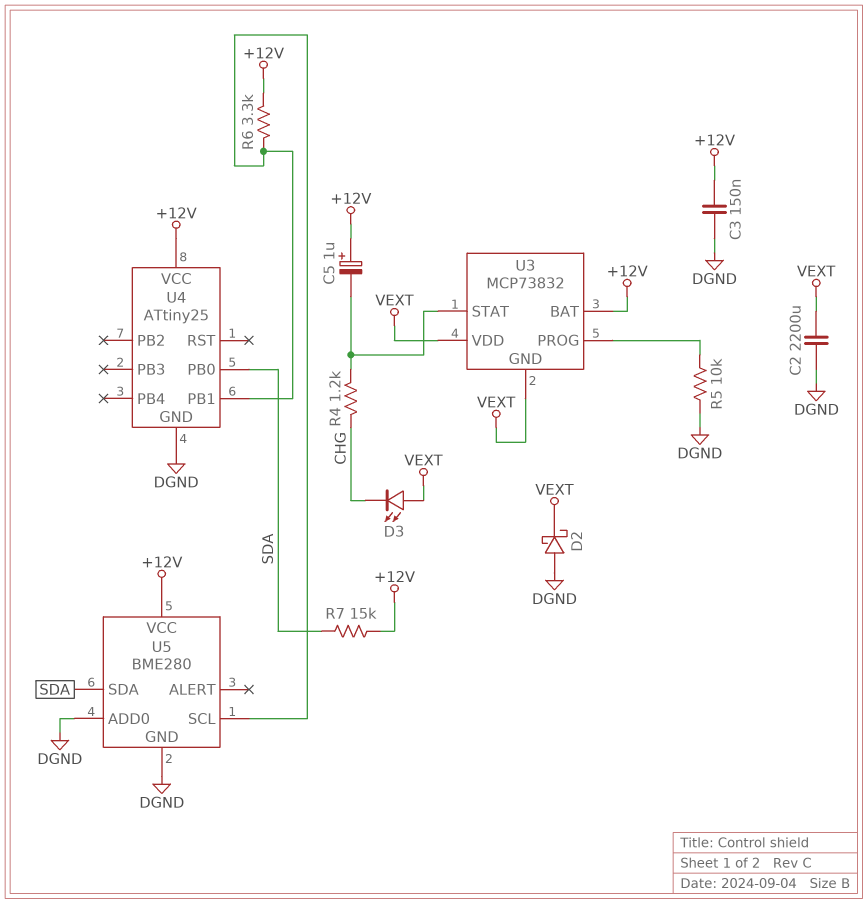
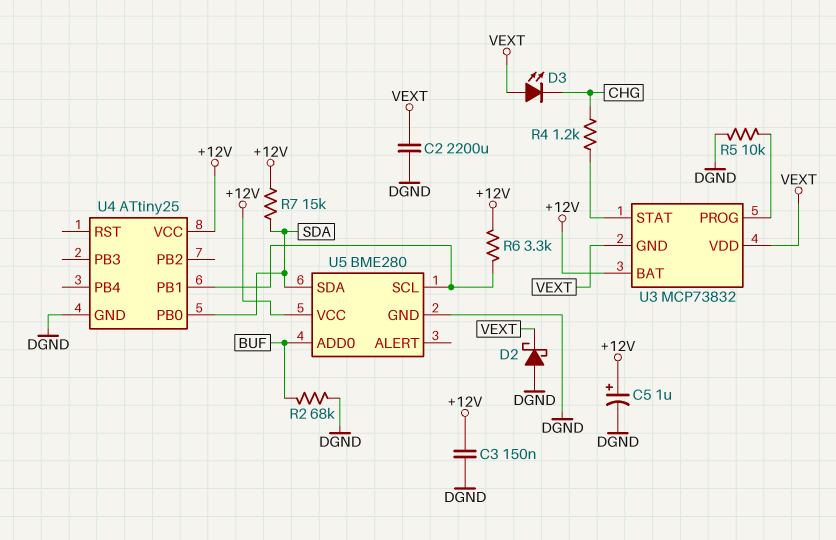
C5: 1uF (plus +12V, minus U3/STAT) -> 1uF (plus +12V, minus DGND)
R2: none -> 68k (BUF, DGND)
U5 pin ADD0: DGND -> BUF

